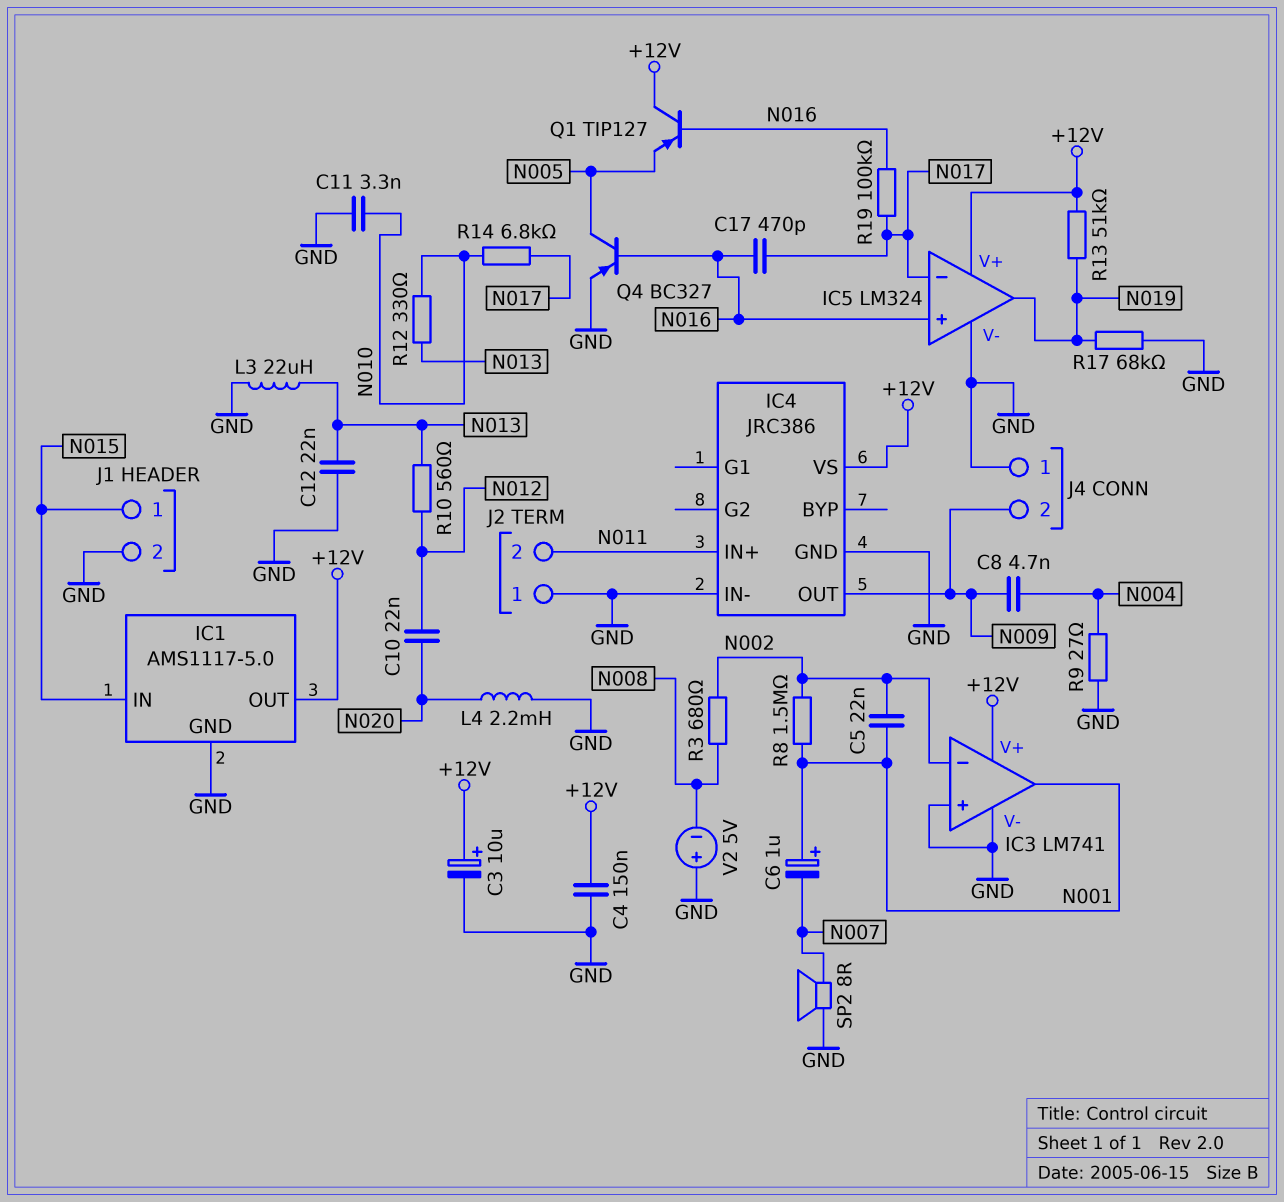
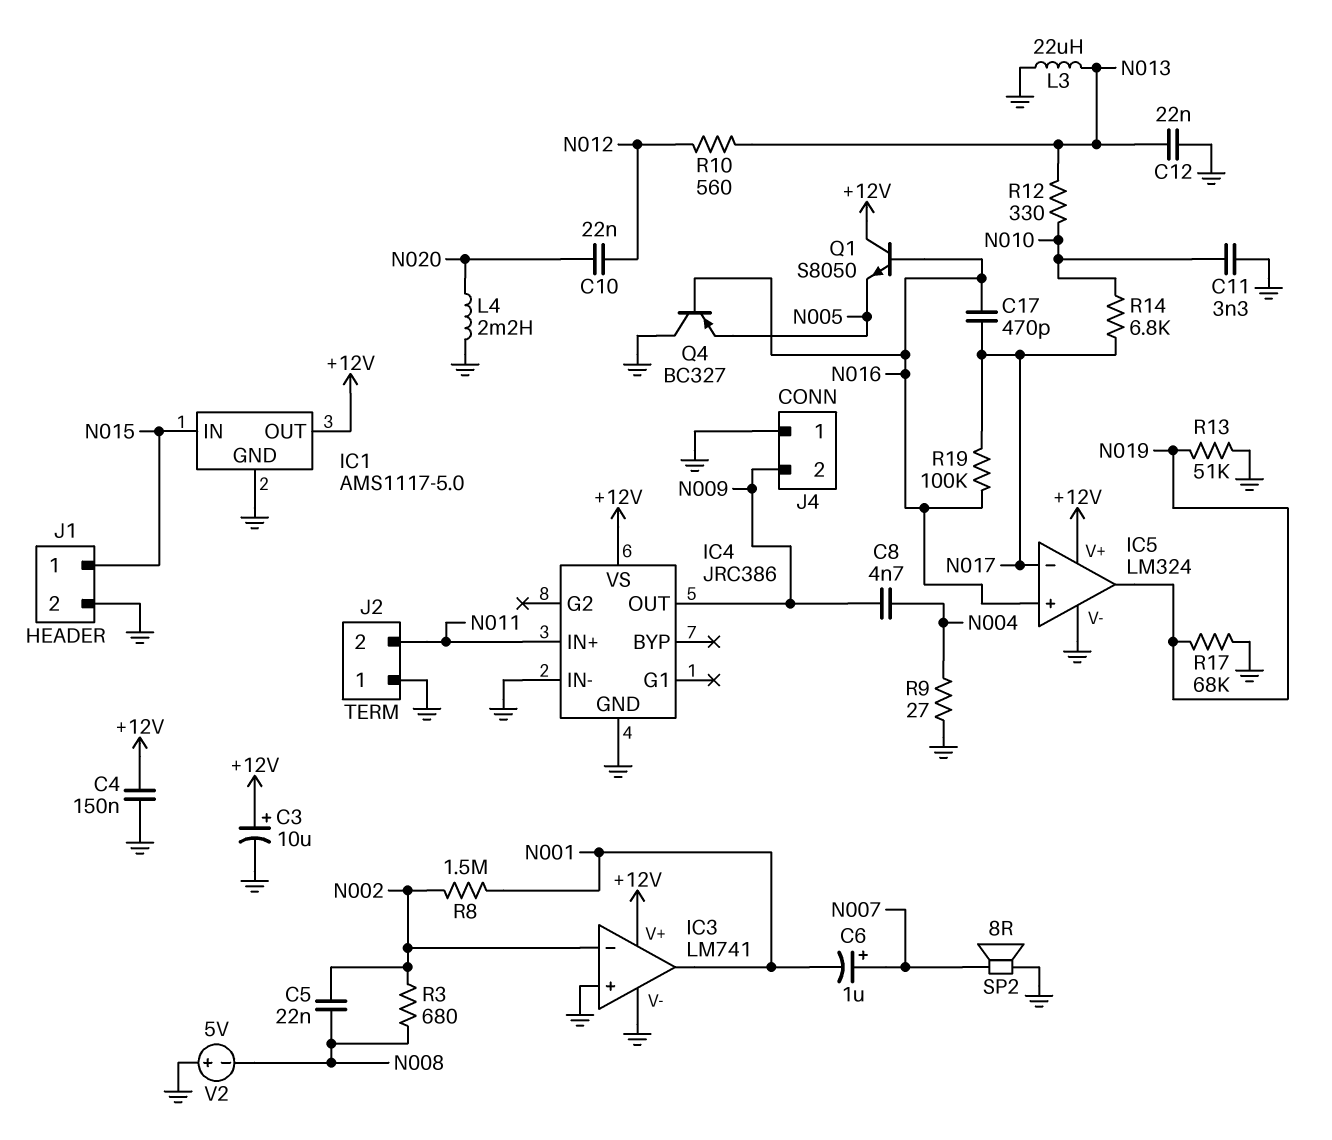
C5: 22nF (N001, N002) -> 22nF (N002, N008)
C6: 1uF (plus N001, minus N007) -> 1uF (plus N007, minus N001)
Q1: PNP TIP127 (B N016, C +12V, E N005) -> NPN S8050 (B N016, C +12V, E N005)
Q4: PNP BC327 (B N016, C N005, E GND) -> PNP BC327 (B N016, C GND, E N005)
R13: 51k (+12V, N019) -> 51k (GND, N019)

